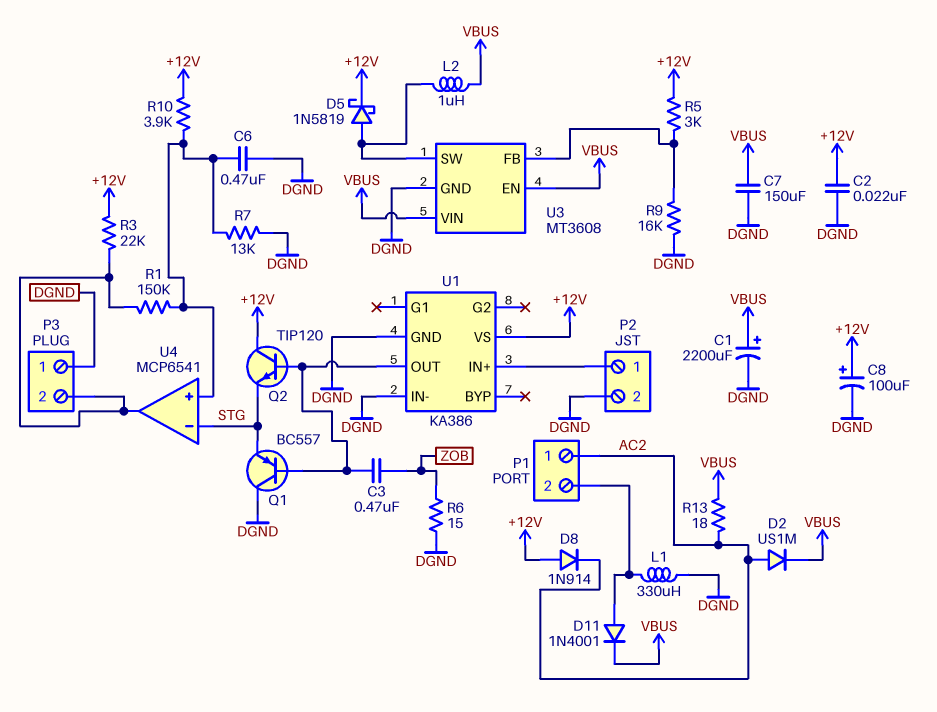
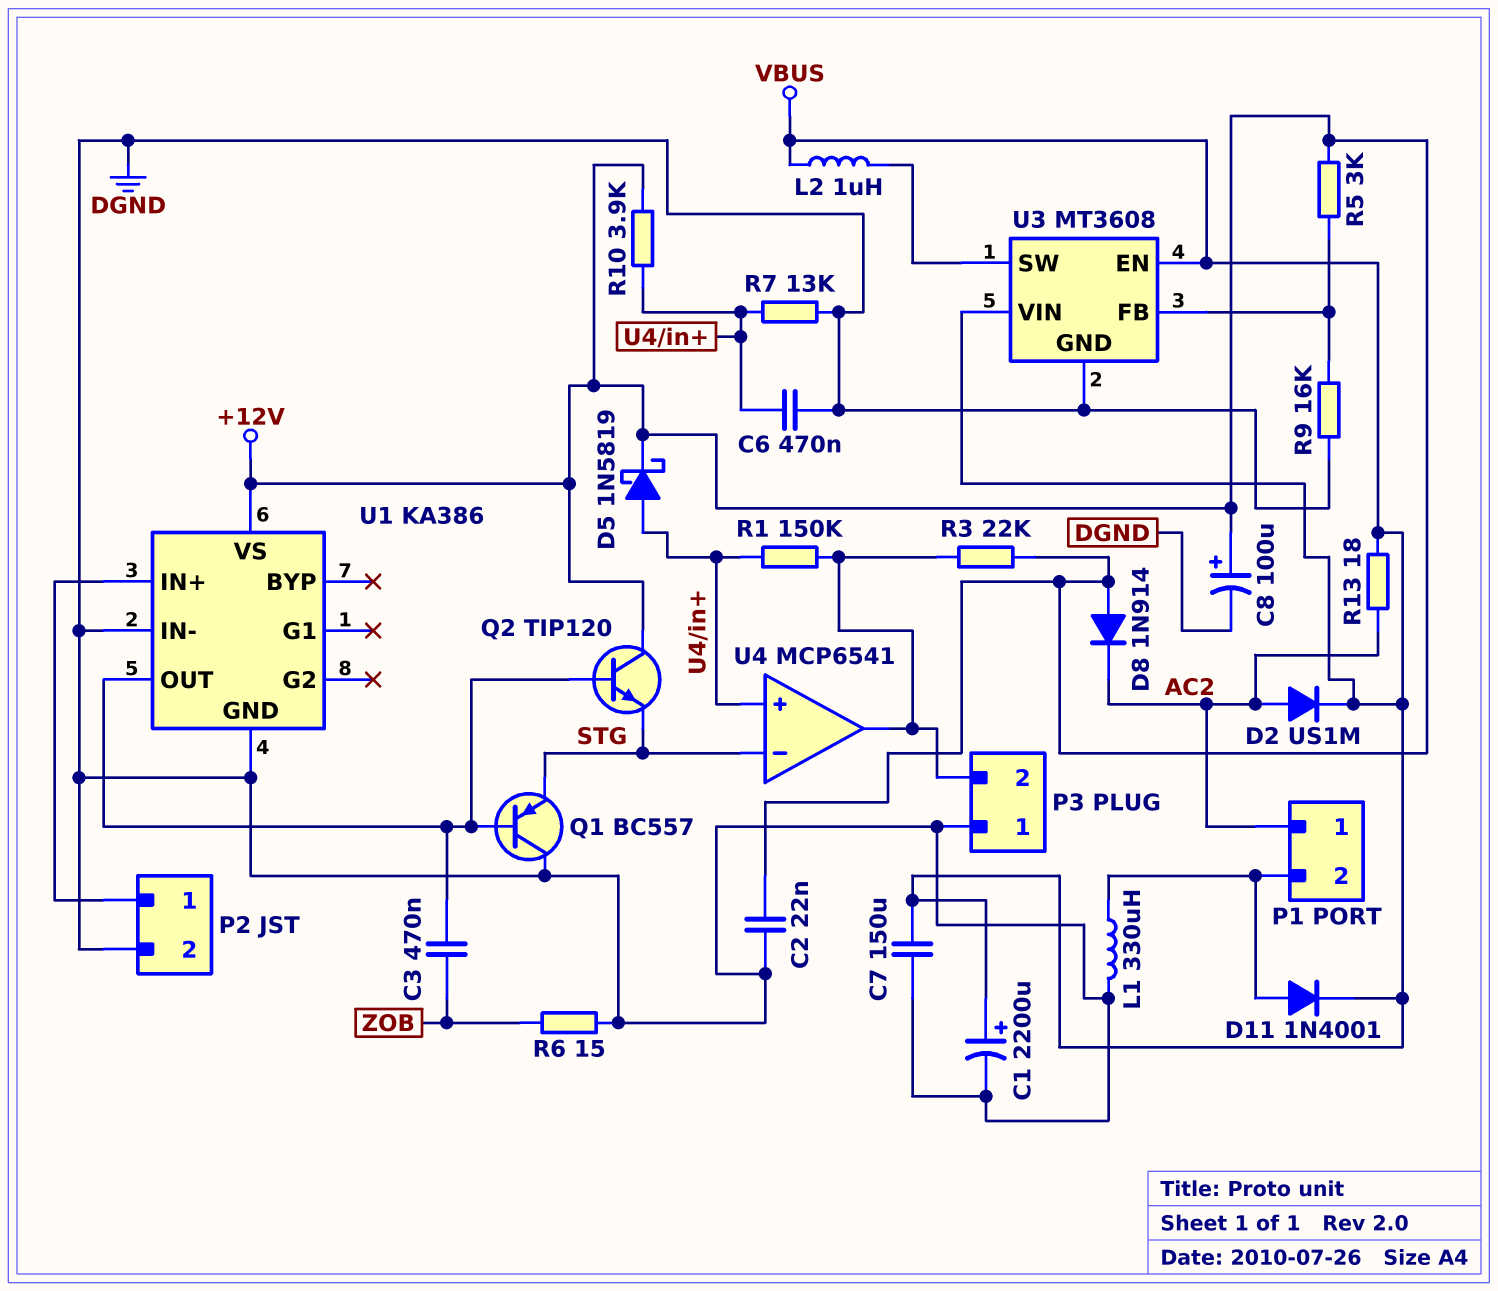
D5: schottky 1N5819 (A U3/SW, K +12V) -> schottky 1N5819 (A U4/in+, K +12V)

